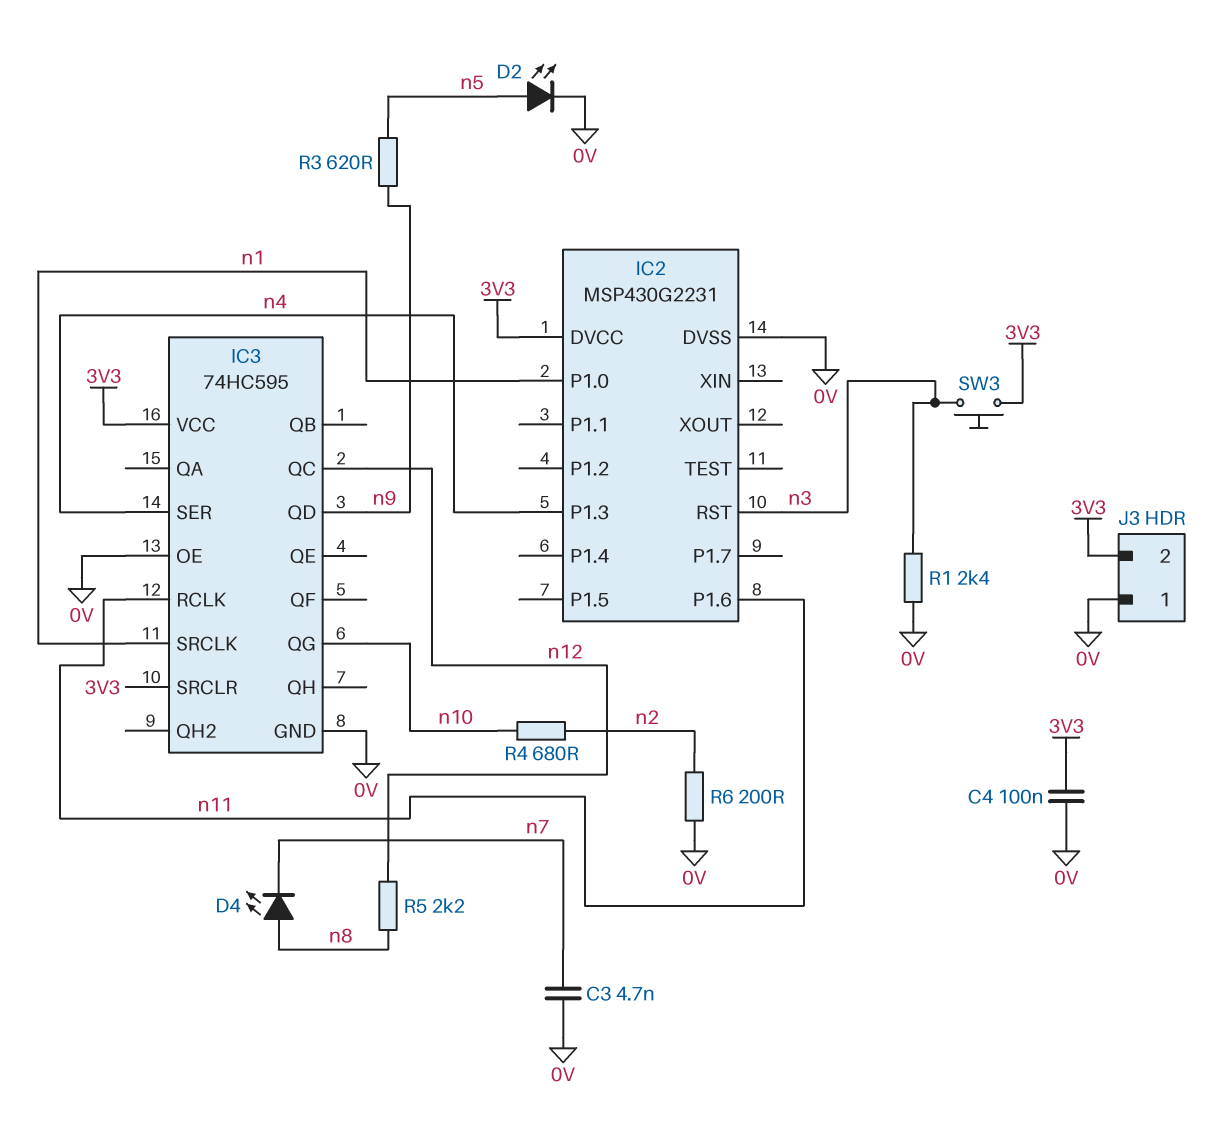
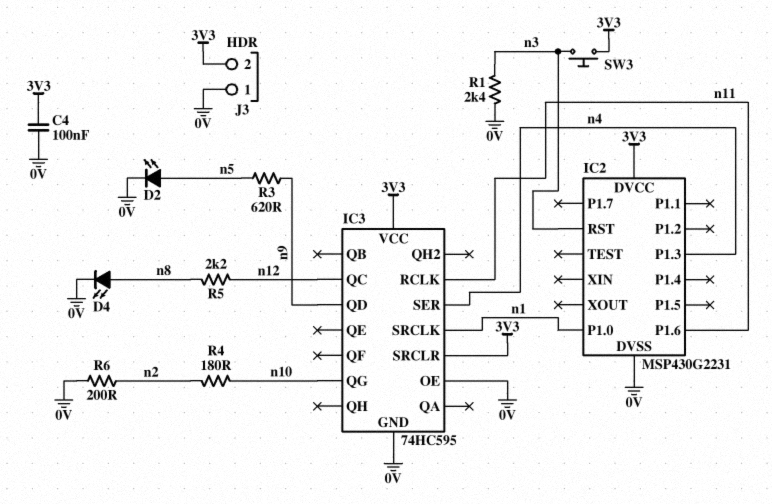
C3: 4.7nF (0V, n7) -> none
D4: LED (A n8, K n7) -> LED (A n8, K 0V)
R4: 680 (n2, n10) -> 180 (n2, n10)

